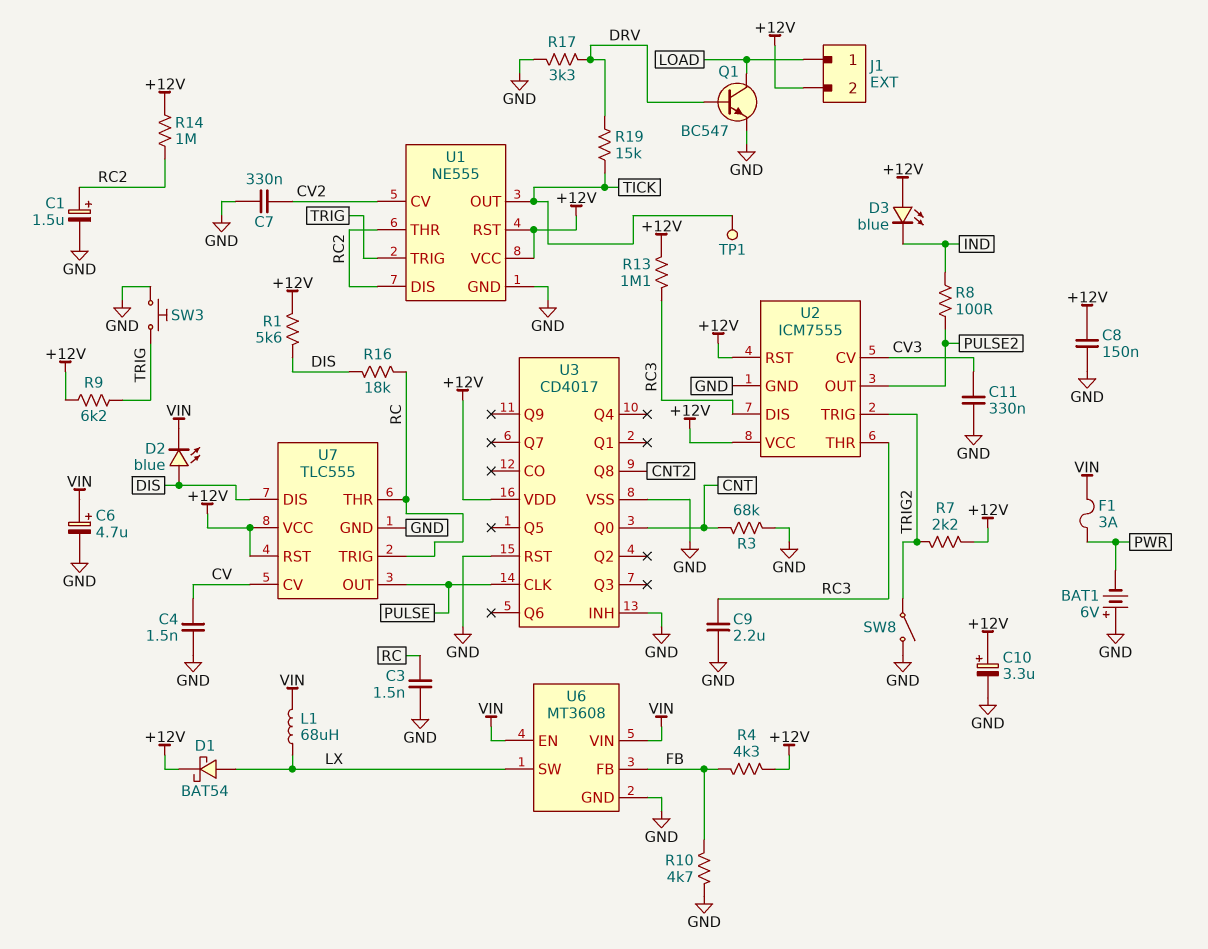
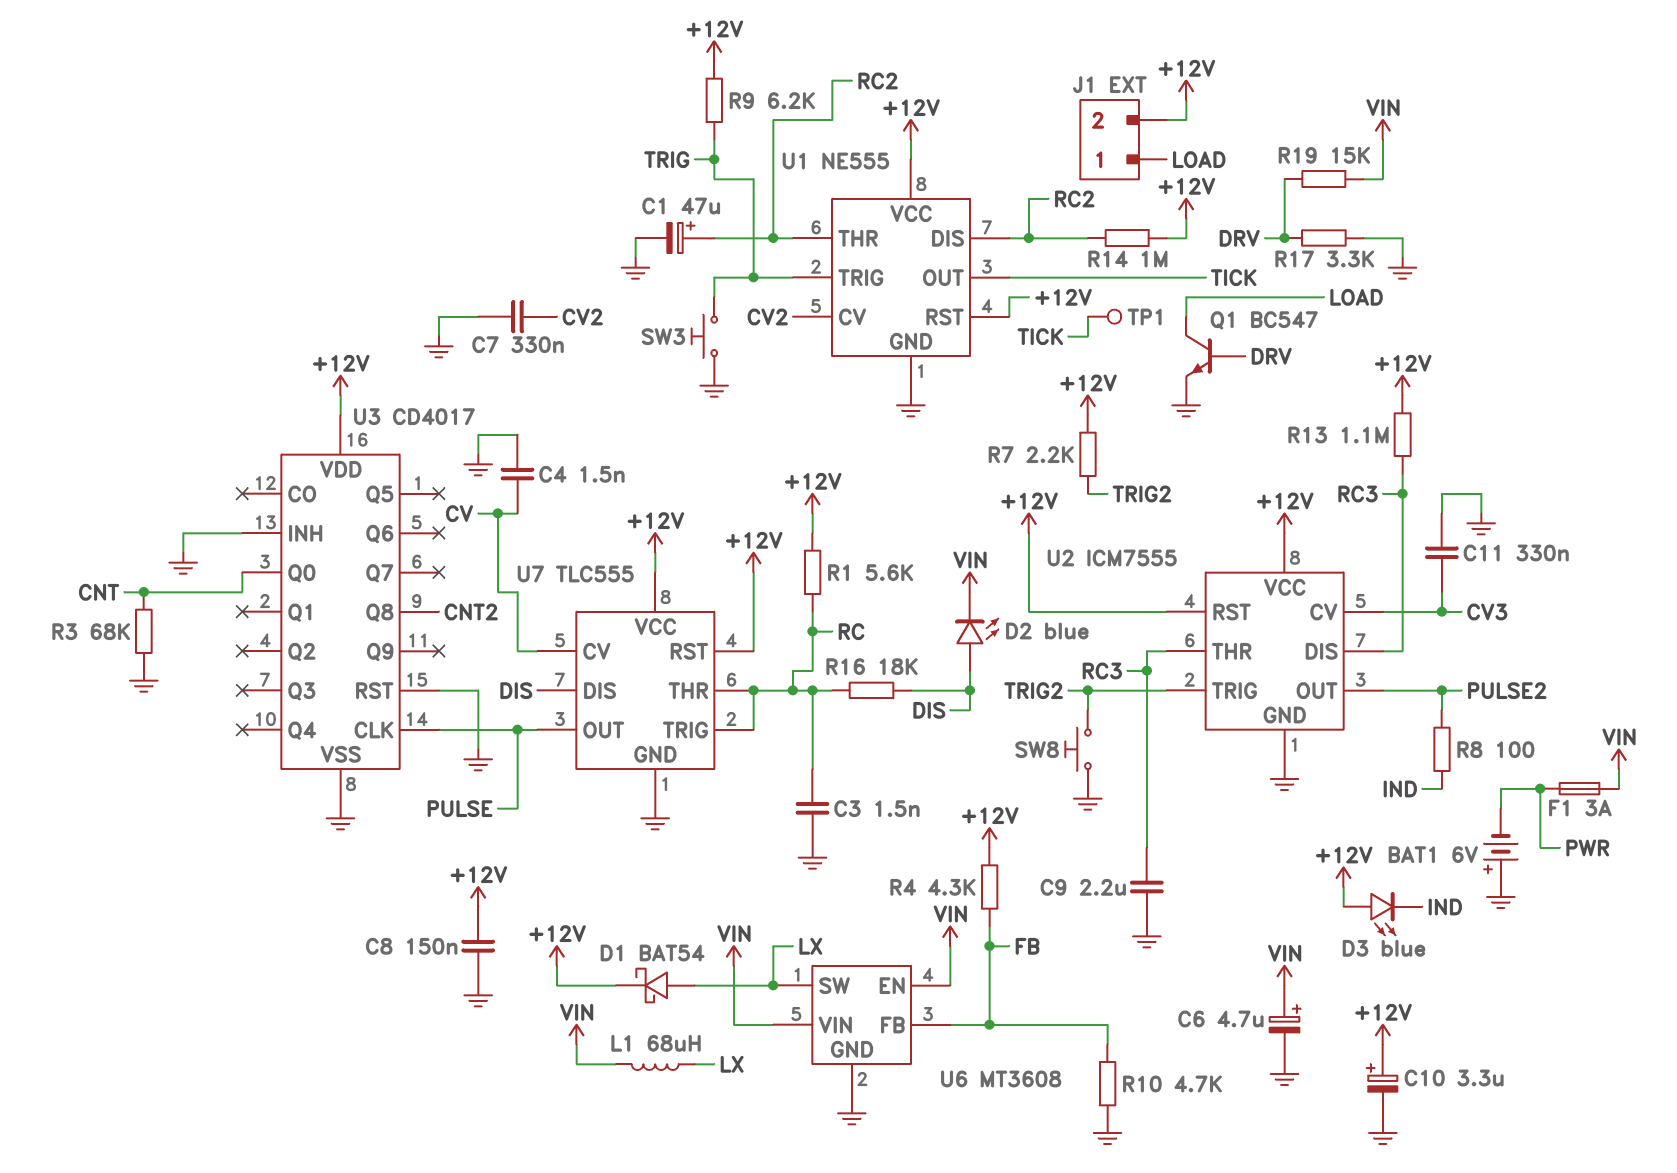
C1: 1.5uF (plus RC2, minus GND) -> 47uF (plus RC2, minus GND)
R1: 5.6k (+12V, DIS) -> 5.6k (+12V, RC)
R19: 15k (DRV, TICK) -> 15k (DRV, VIN)
SW8: switch (GND, TRIG2) -> button (GND, TRIG2)

